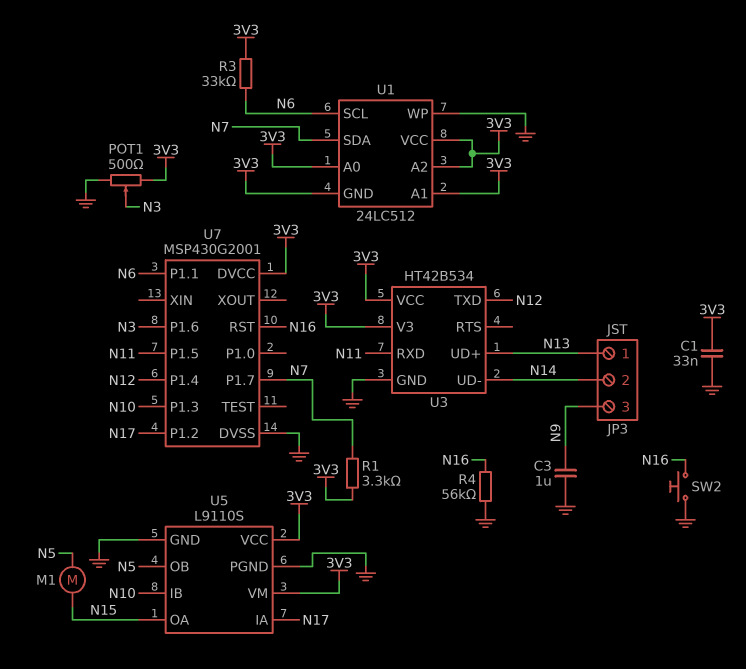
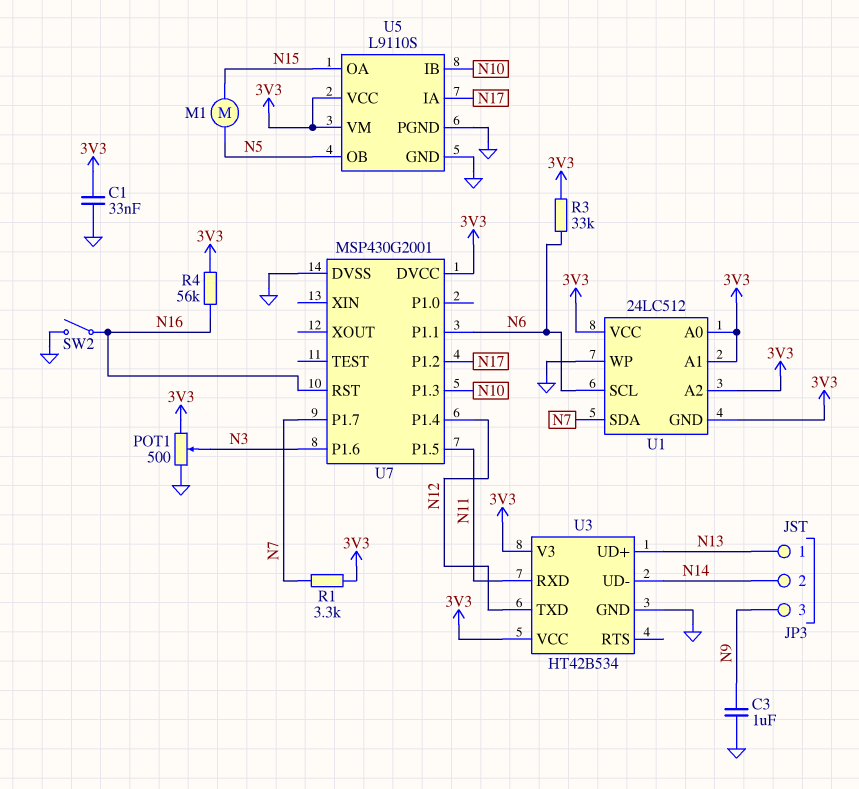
R4: 56k (GND, N16) -> 56k (3V3, N16)
SW2: button (GND, N16) -> switch (GND, N16)

